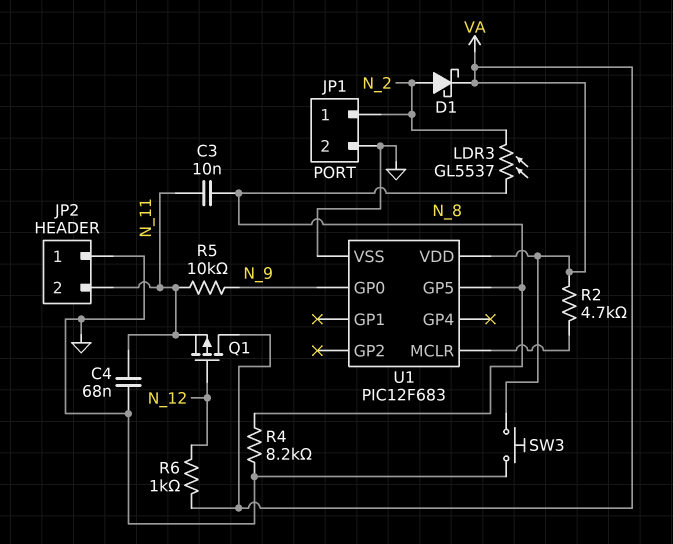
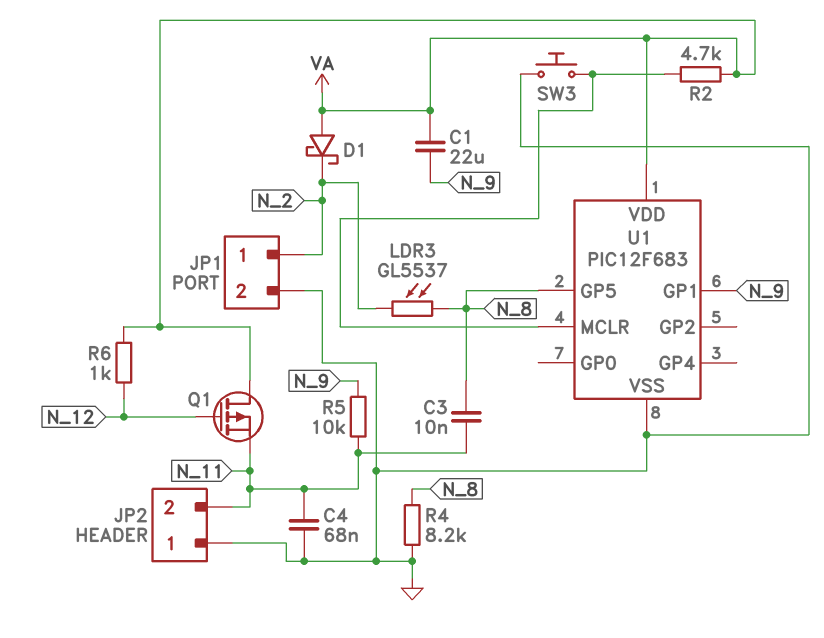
C1: none -> 22uF (N_9, VA)
D1: schottky (A N_2, K VA) -> schottky (A VA, K N_2)
SW3: button (GND, VA) -> button (GND, U1/MCLR)
U1 pin GP0: N_9 -> none
U1 pin GP1: none -> N_9

